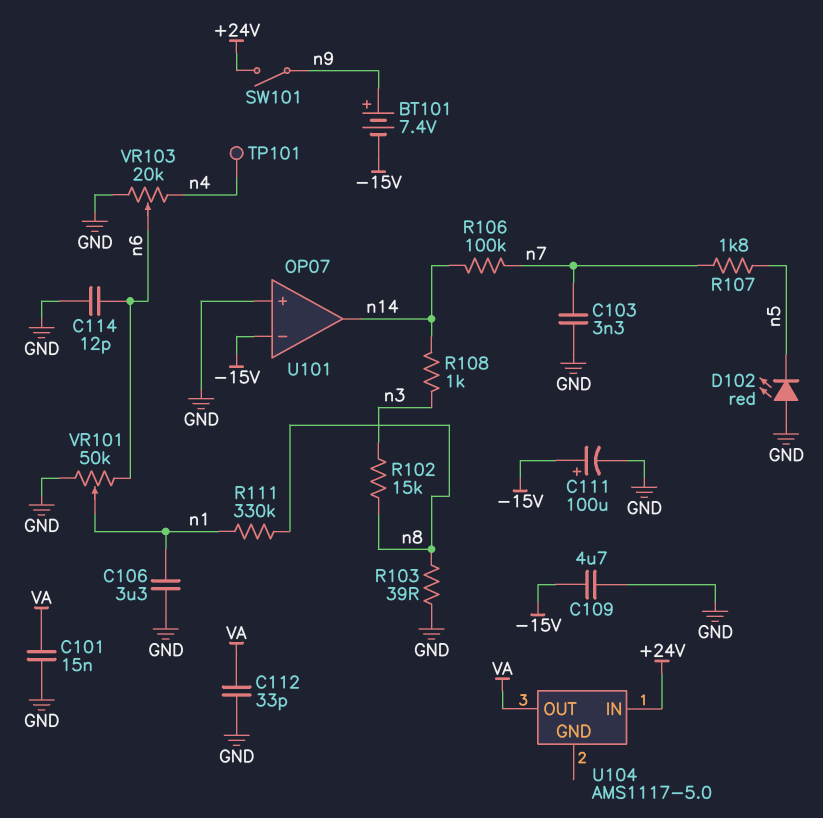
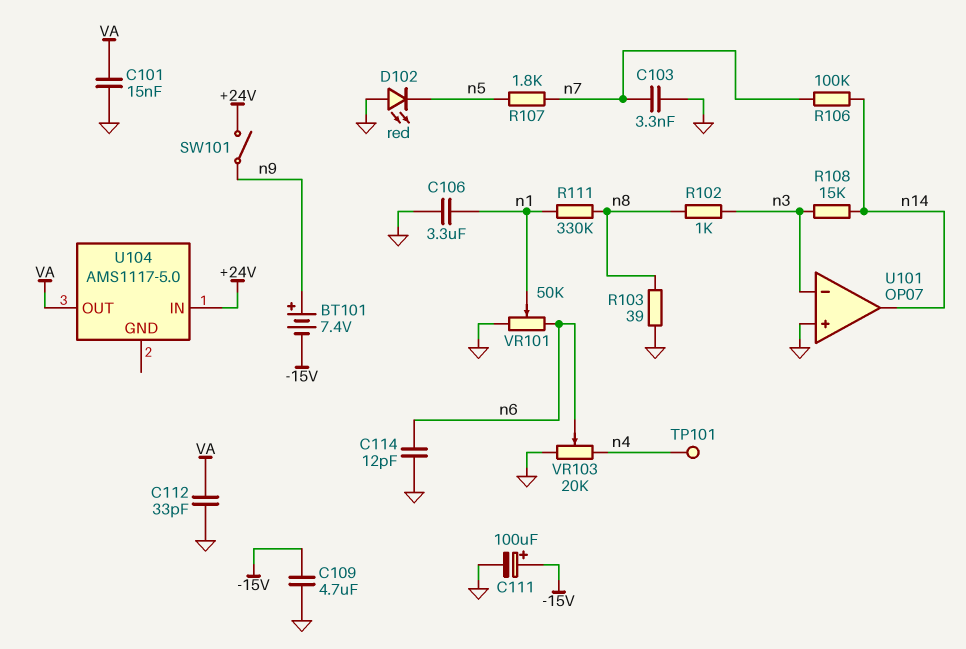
R102: 15k (n3, n8) -> 1k (n3, n8)
R108: 1k (n3, n14) -> 15k (n3, n14)
U101 pin in-: -15V -> n3

